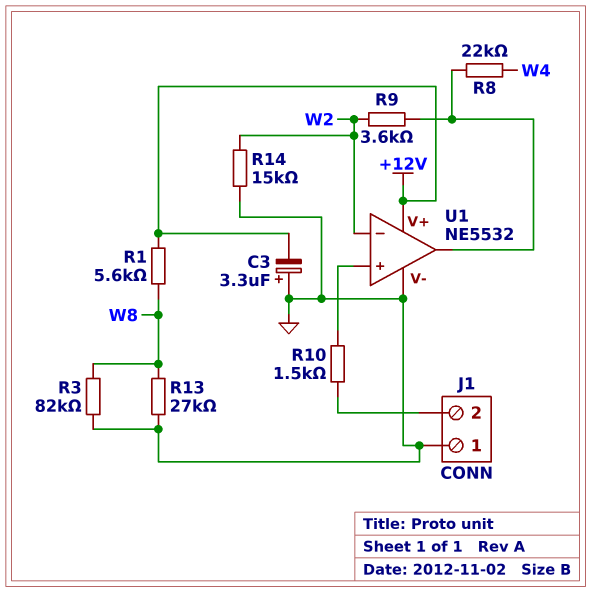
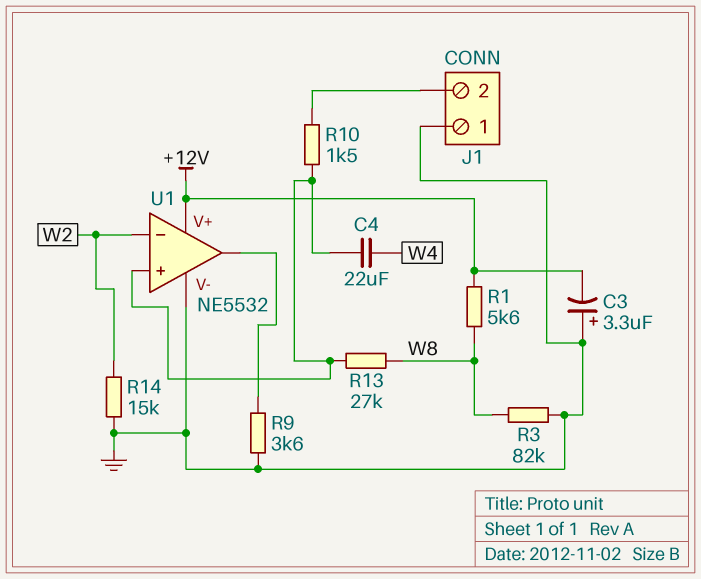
C4: none -> 22uF (U1/in+, W4)
R8: 22k (U1/out, W4) -> none
R9: 3.6k (U1/out, W2) -> 3.6k (GND, U1/out)
R13: 27k (GND, W8) -> 27k (U1/in+, W8)

